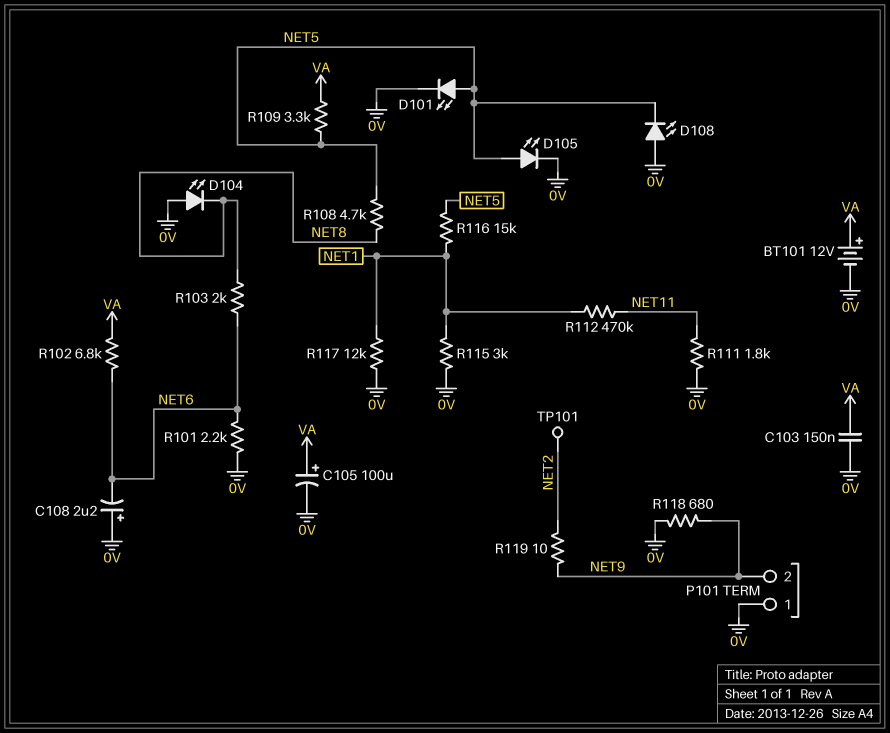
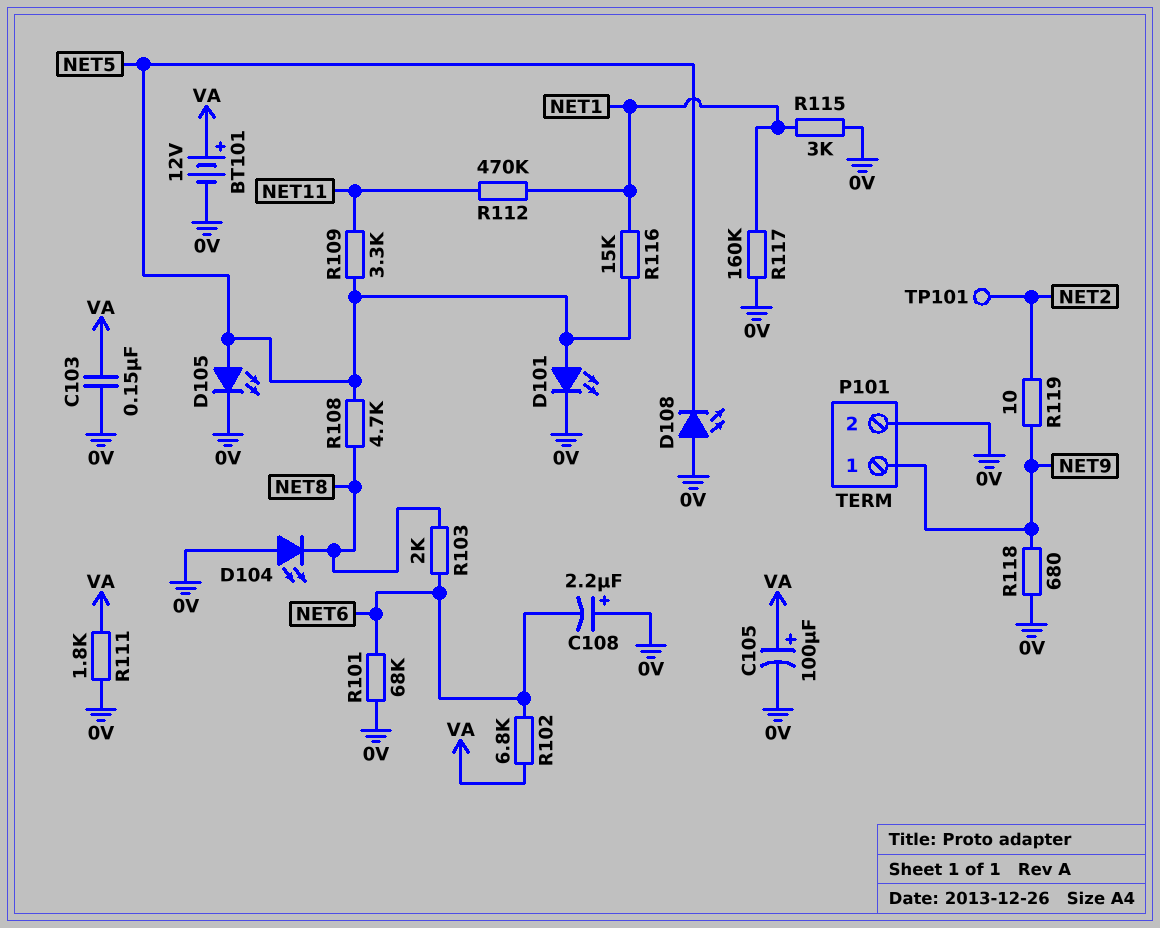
P101 pin 1: 0V -> NET9
P101 pin 2: NET9 -> 0V
R101: 2.2k (0V, NET6) -> 68k (0V, NET6)
R109: 3.3k (NET5, VA) -> 3.3k (NET5, NET11)
R111: 1.8k (0V, NET11) -> 1.8k (0V, VA)
R117: 12k (0V, NET1) -> 160k (0V, NET1)

